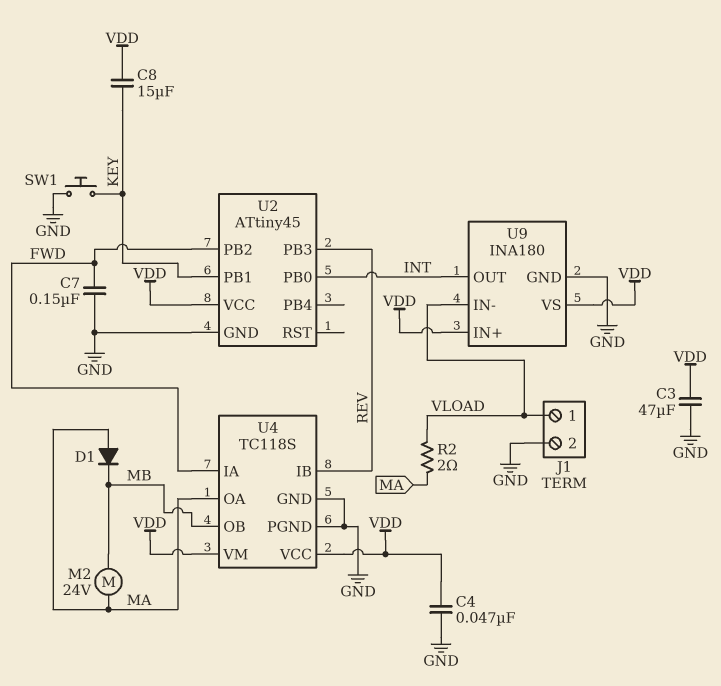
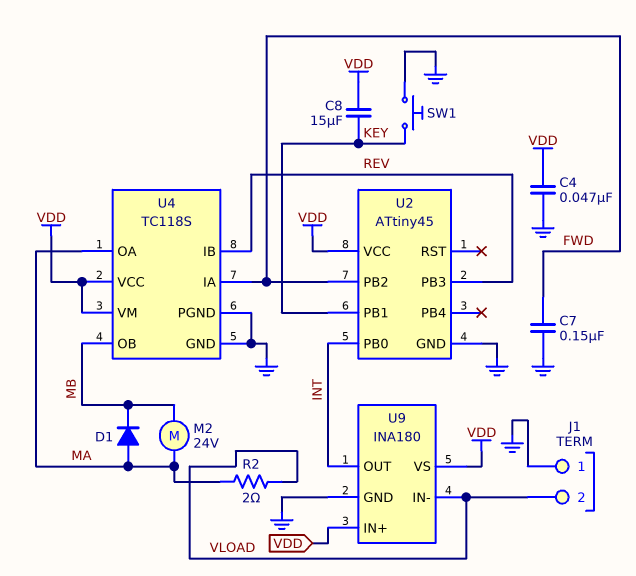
C3: 47uF (GND, VDD) -> none
J1 pin 1: VLOAD -> GND
J1 pin 2: GND -> VLOAD

